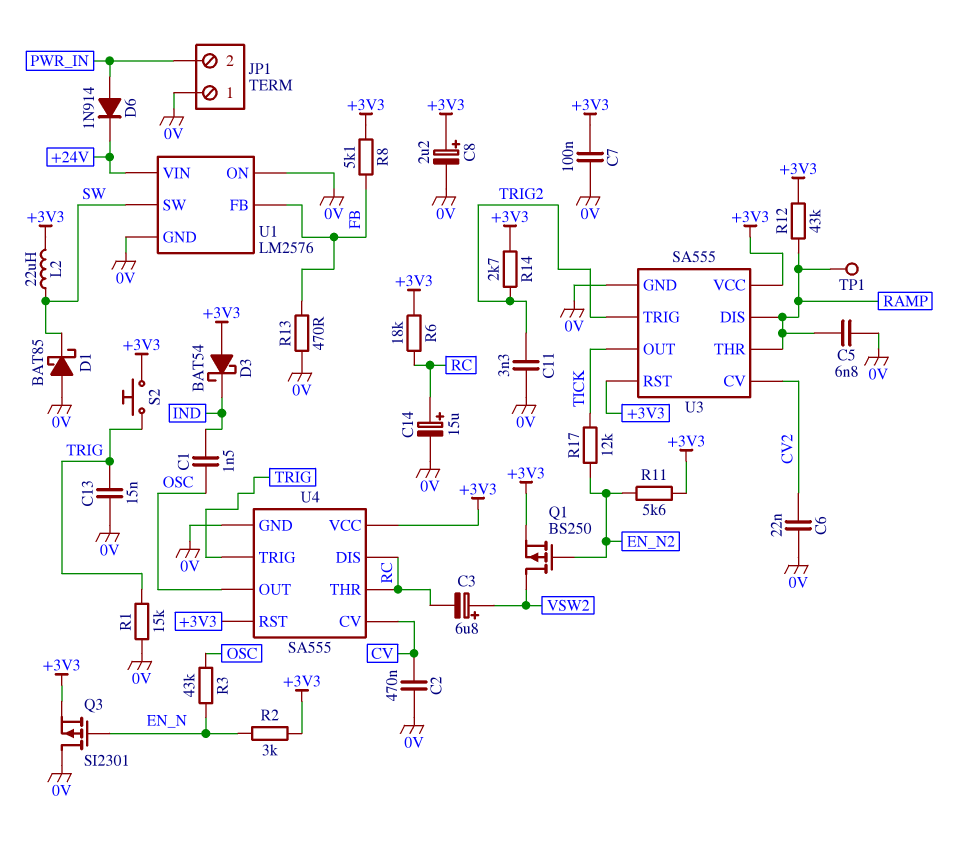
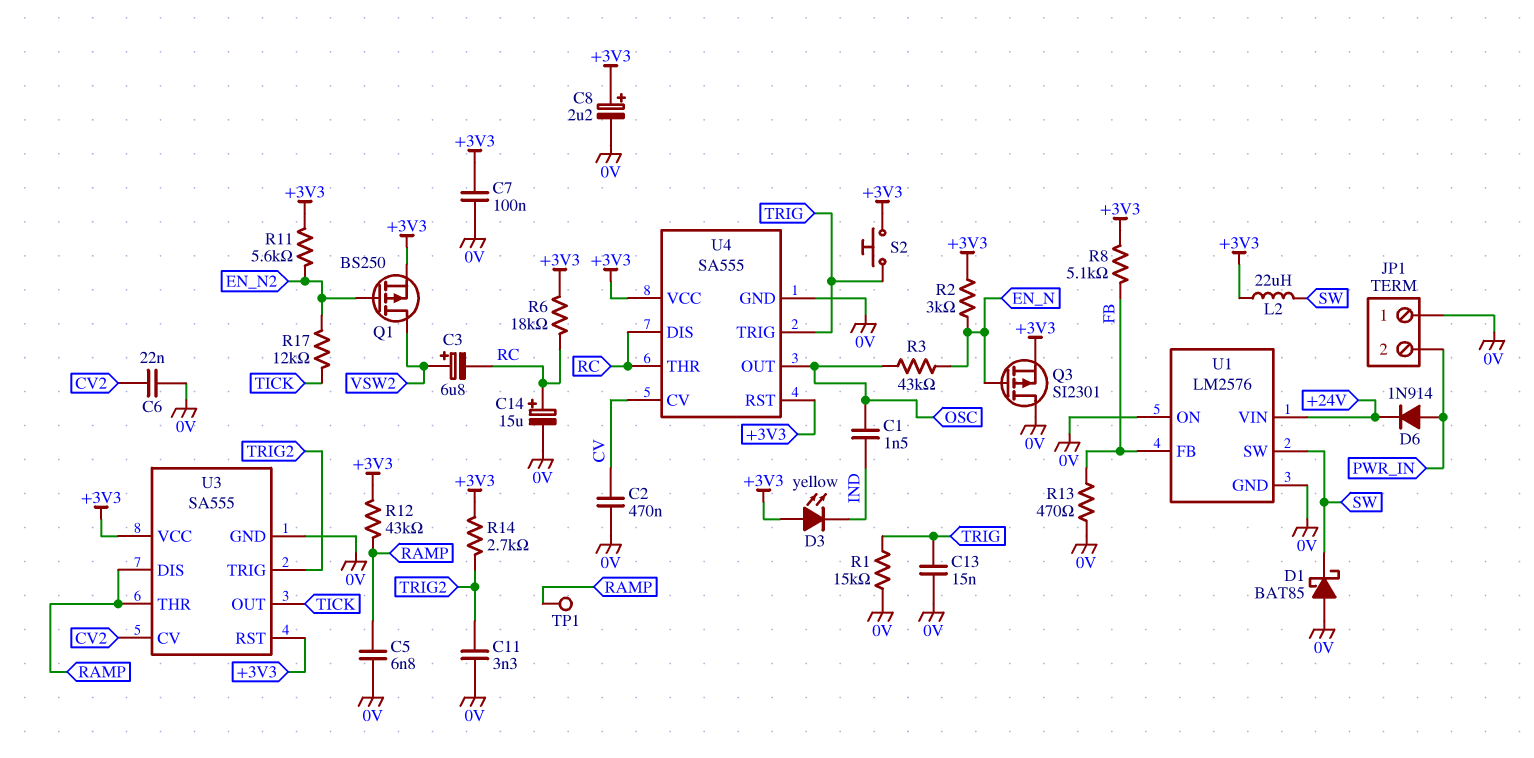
D3: schottky BAT54 (A +3V3, K IND) -> LED yellow (A +3V3, K IND)

